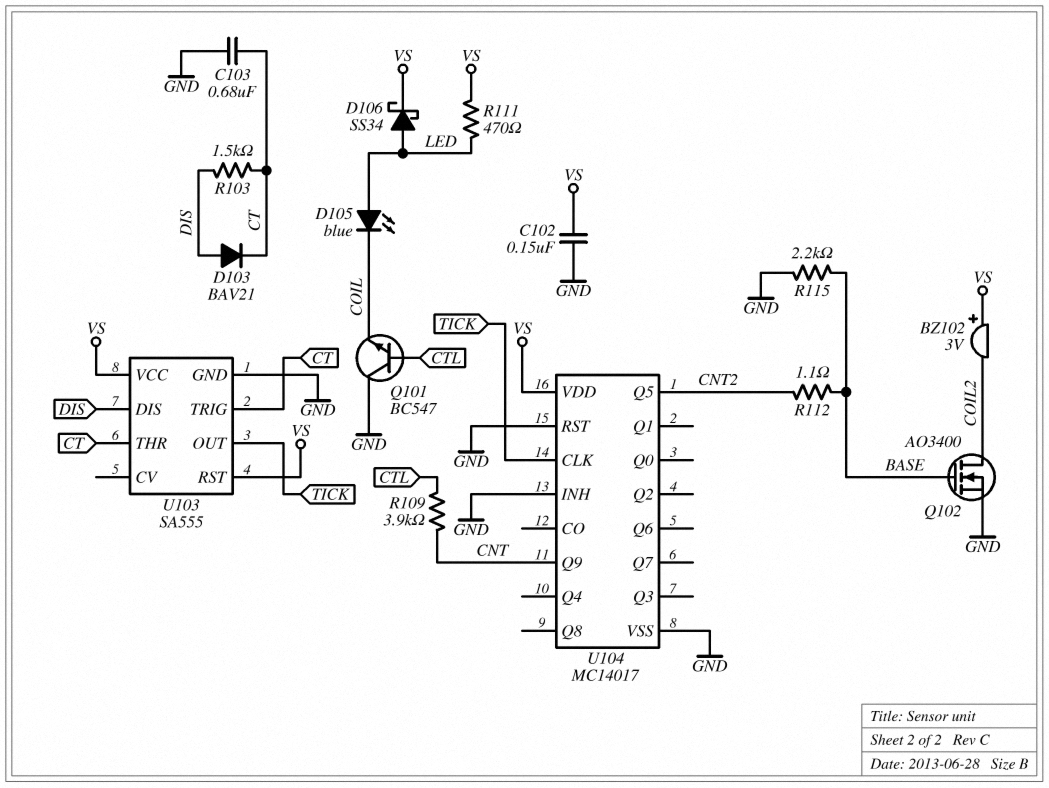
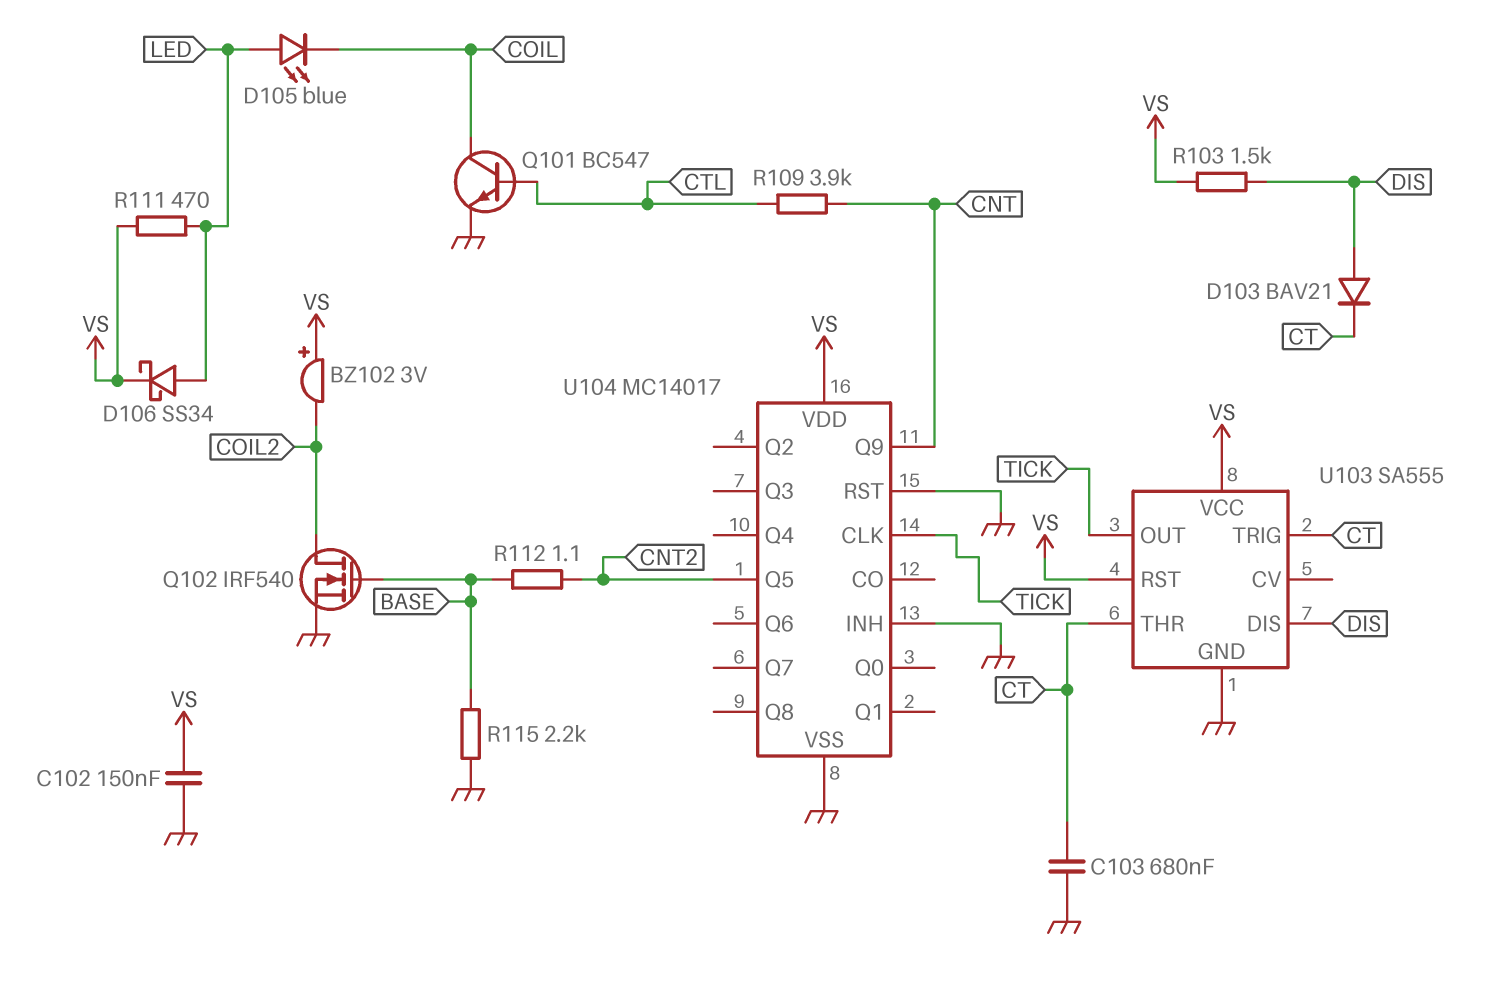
Q101: NPN BC547 (B CTL, C GND, E COIL) -> NPN BC547 (B CTL, C COIL, E GND)
Q102: NMOS AO3400 (G BASE, D COIL2, S GND) -> NMOS IRF540 (G BASE, D COIL2, S GND)
R103: 1.5k (CT, DIS) -> 1.5k (DIS, VS)

